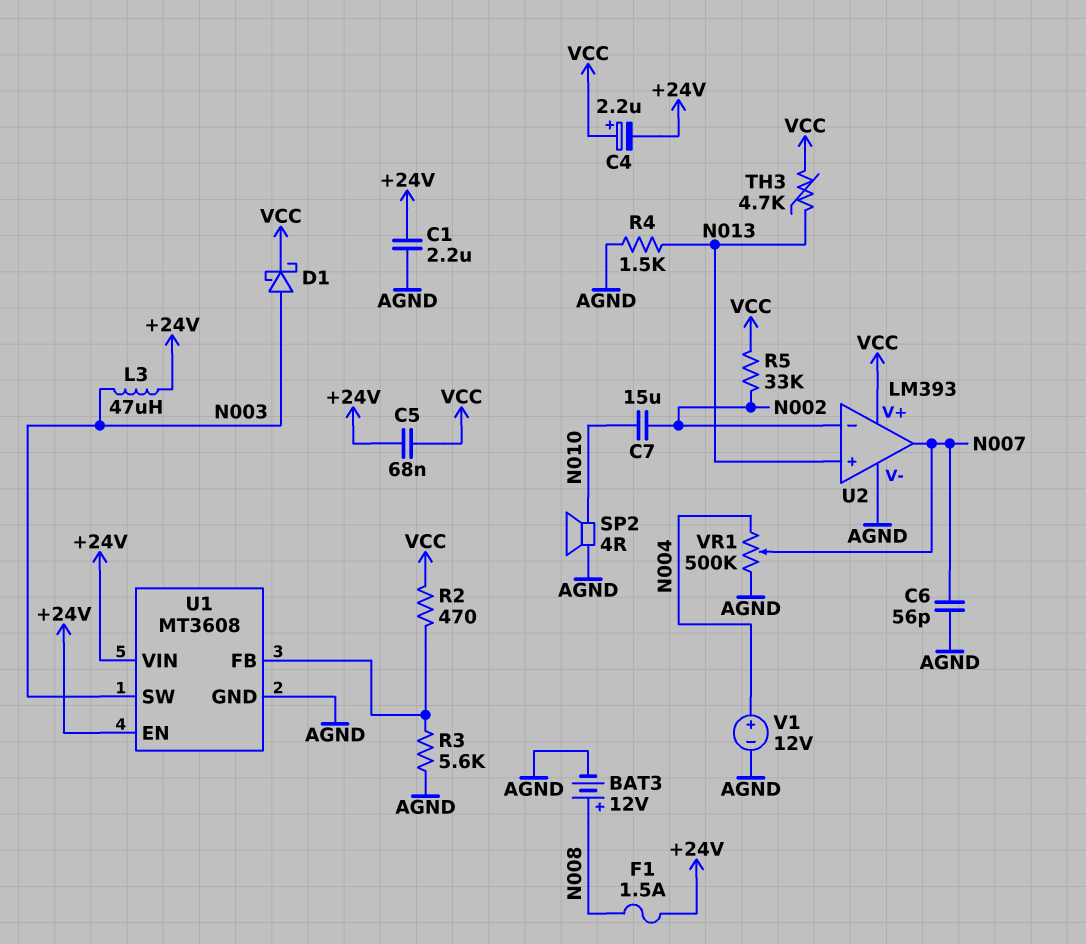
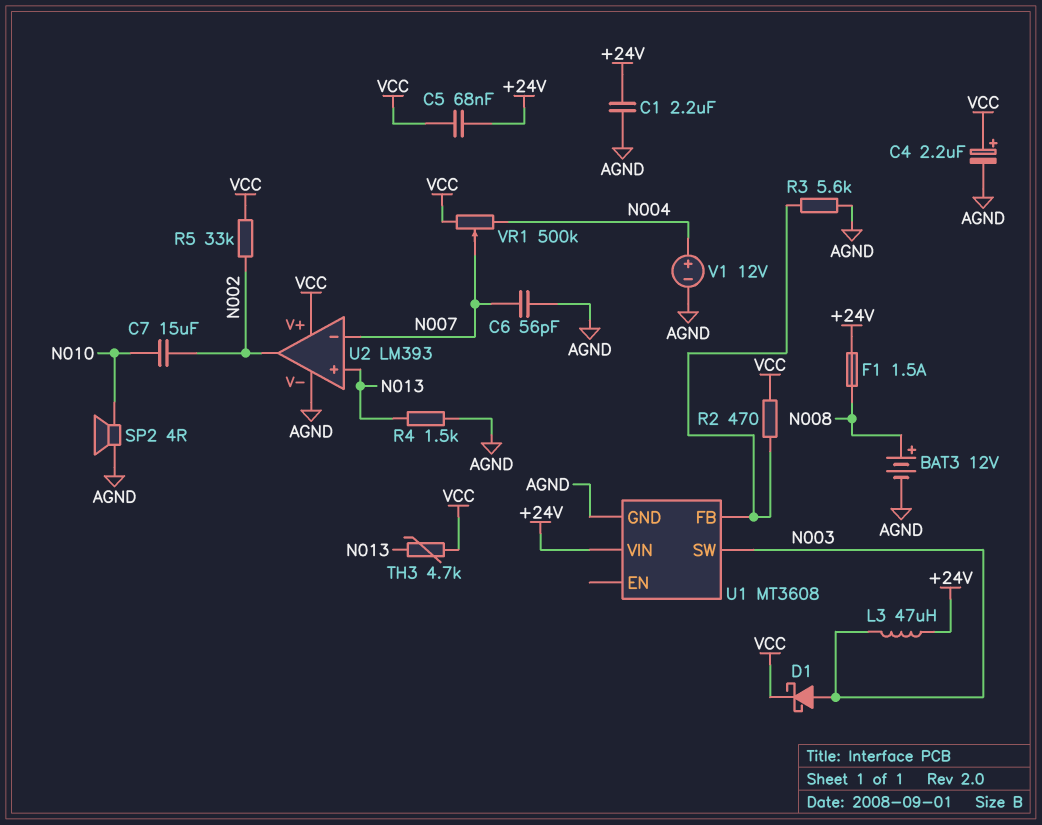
C4: 2.2uF (plus VCC, minus +24V) -> 2.2uF (plus VCC, minus AGND)
U1 pin EN: +24V -> none
U2 pin in-: N002 -> N007
U2 pin out: N007 -> N002
VR1: 500k (AGND, N004, wiper N007) -> 500k (N004, VCC, wiper N007)

